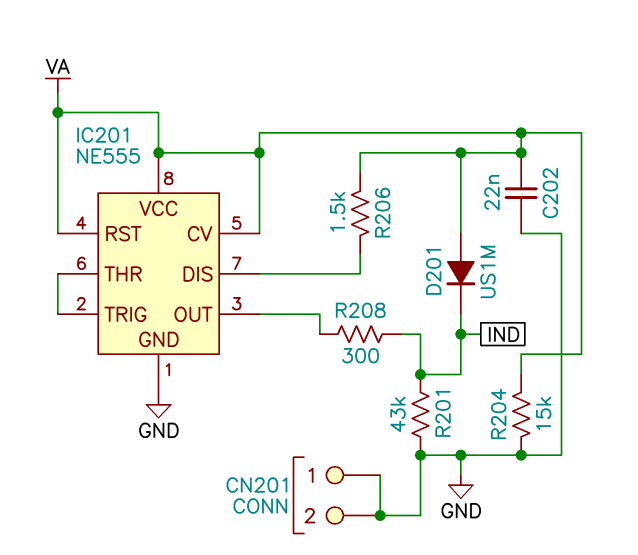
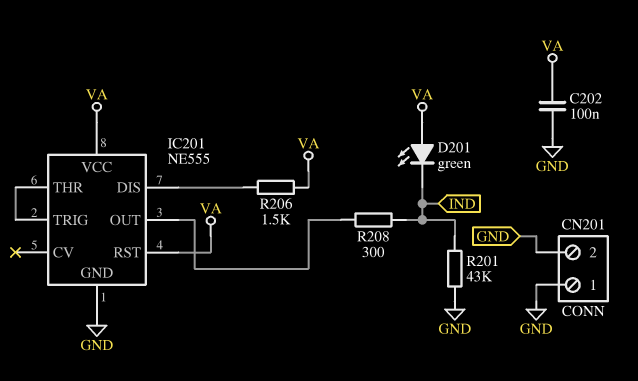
C202: 22nF (GND, VA) -> 100nF (GND, VA)
D201: diode US1M (A VA, K IND) -> LED green (A VA, K IND)
IC201 pin CV: VA -> none
R204: 15k (GND, VA) -> none

